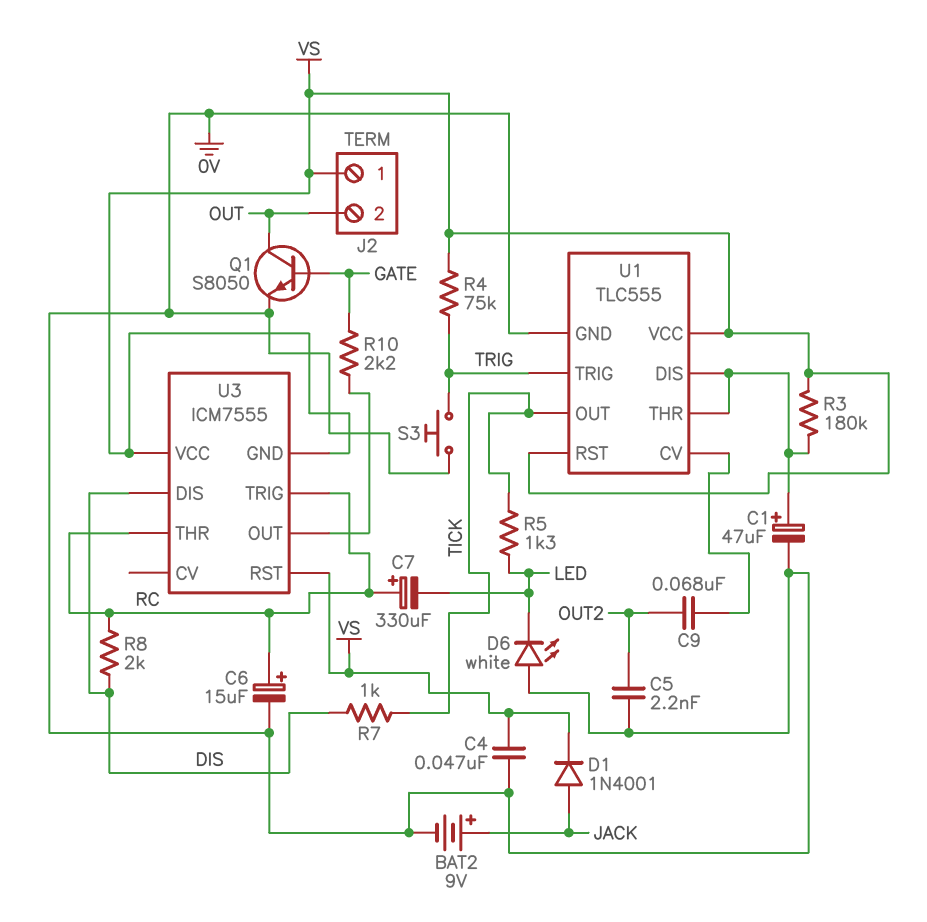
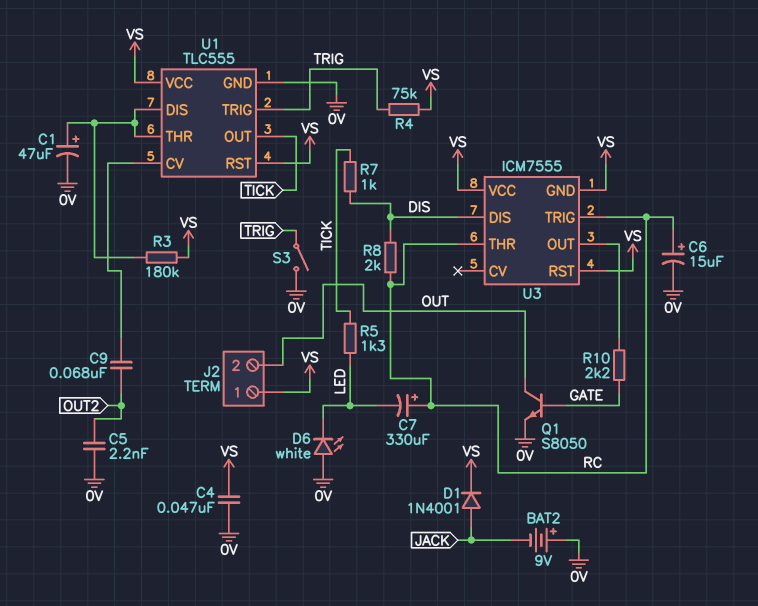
BAT2: 9V (plus JACK, minus 0V) -> 9V (plus 0V, minus JACK)
S3: button (0V, TRIG) -> switch (0V, TRIG)

